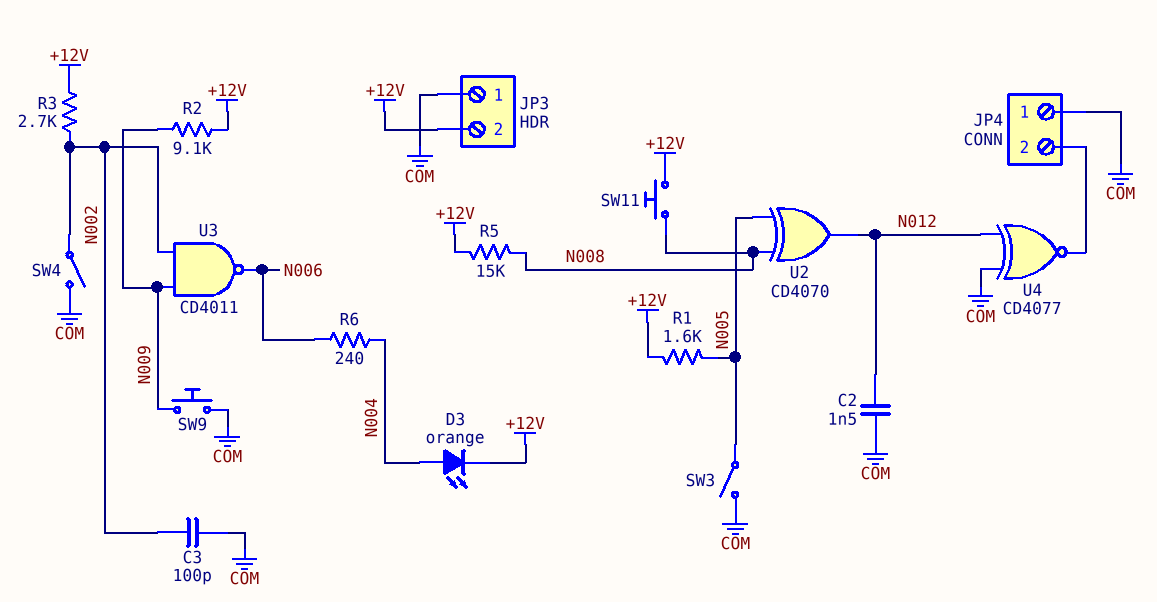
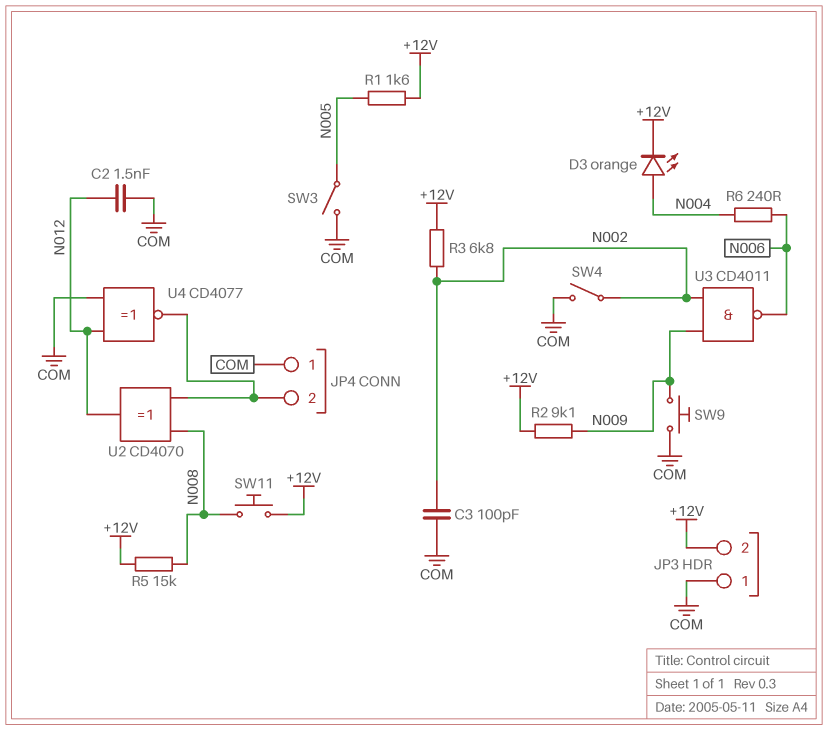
R3: 2.7k (+12V, N002) -> 6.8k (+12V, N002)
U2: XOR CD4070 (in N005, in N008, out N012) -> XOR CD4070 (in JP4/2, in N008, out N012)

